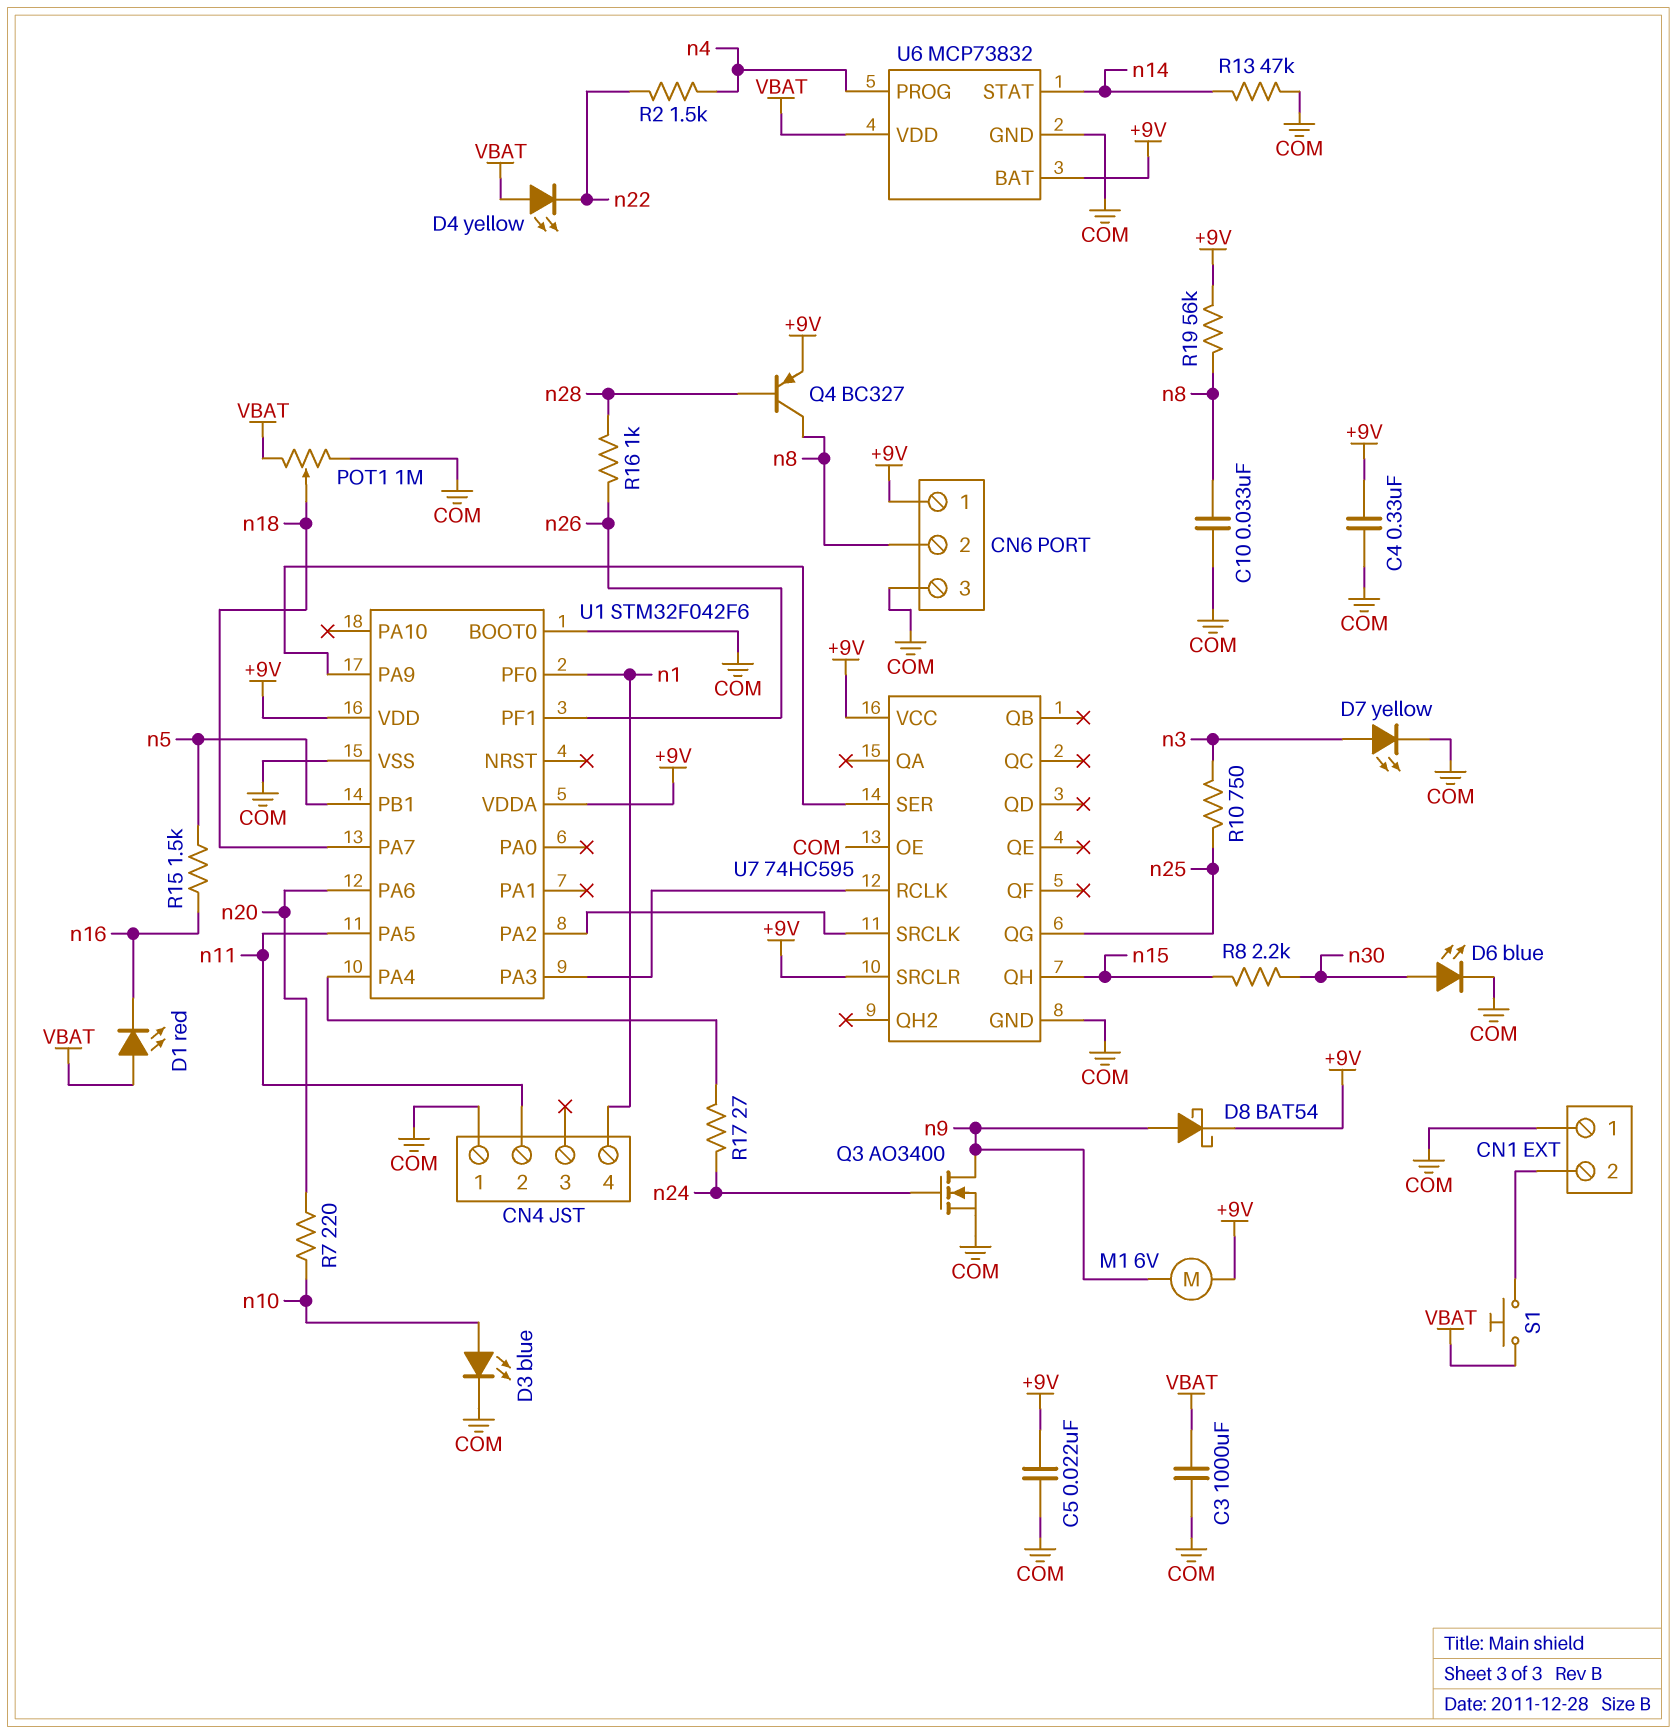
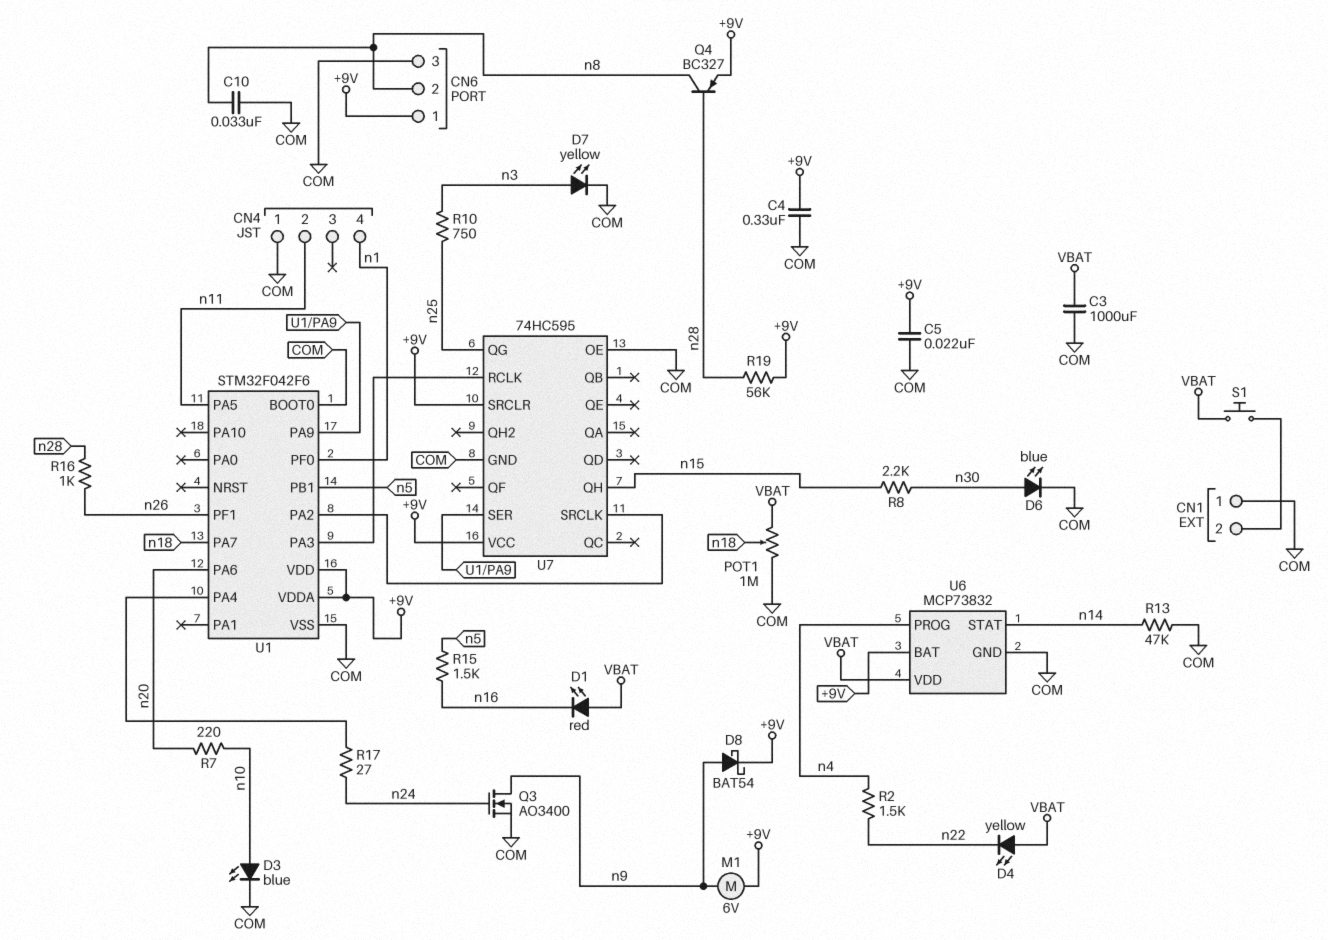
R19: 56k (+9V, n8) -> 56k (+9V, n28)

